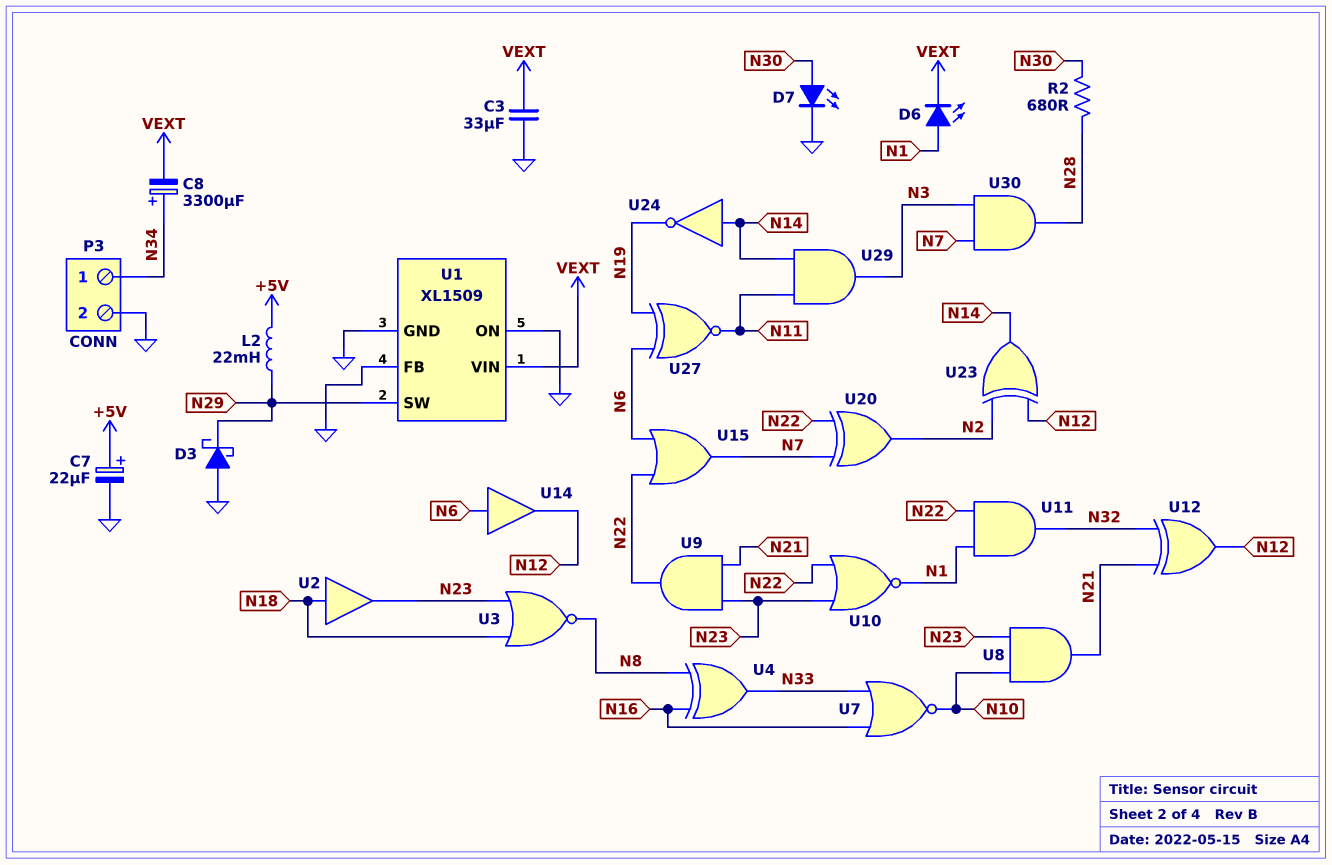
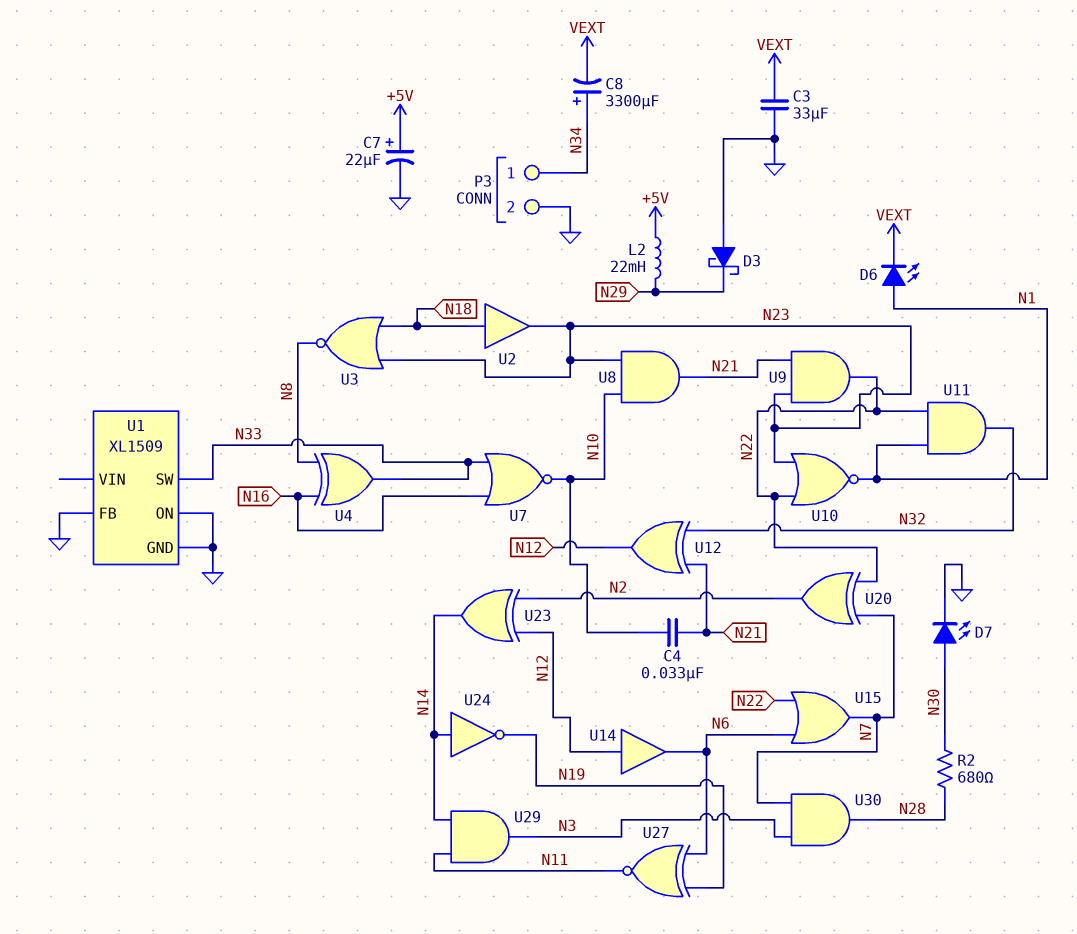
C4: none -> 33nF (N10, N21)
U1 pin SW: N29 -> N33
U1 pin VIN: VEXT -> none
U14: buffer (in N6, out N12) -> buffer (in N12, out N6)

